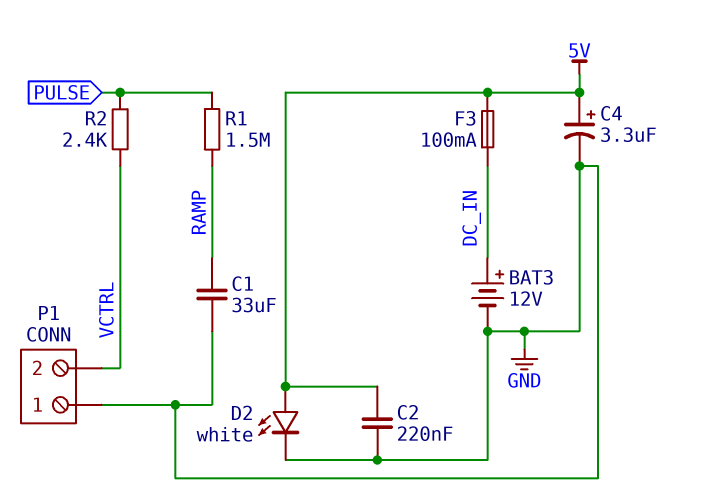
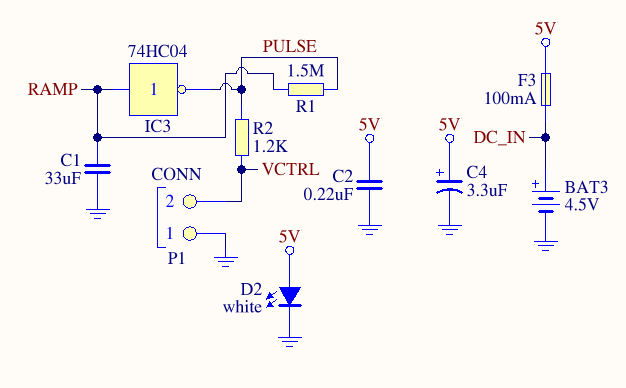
BAT3: 12V (plus DC_IN, minus GND) -> 4.5V (plus DC_IN, minus GND)
IC3: none -> NOT 74HC04 (in RAMP, out PULSE)
R2: 2.4k (PULSE, VCTRL) -> 1.2k (PULSE, VCTRL)

